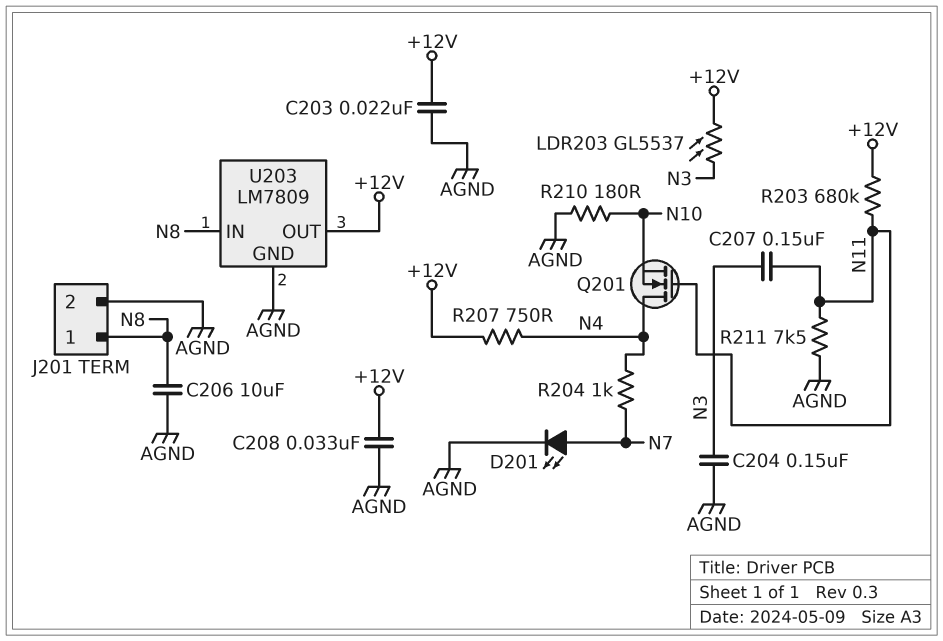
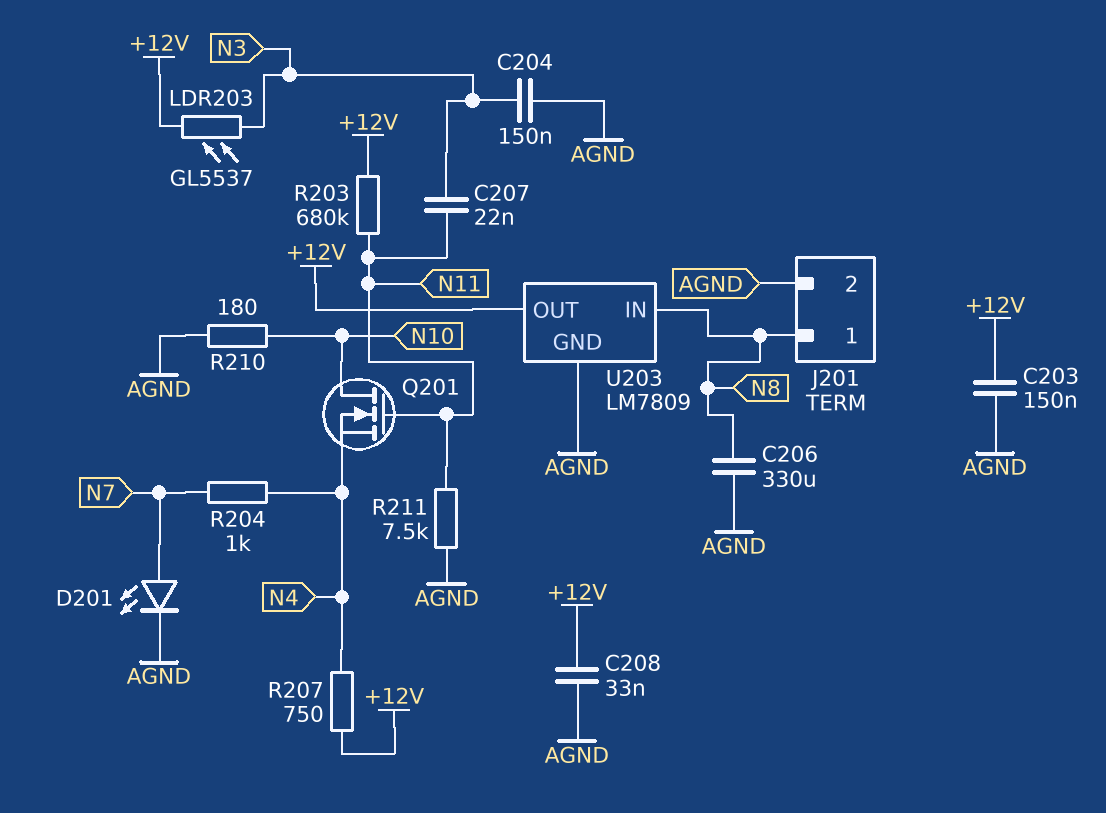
C203: 22nF (+12V, AGND) -> 150nF (+12V, AGND)
C206: 10uF (AGND, N8) -> 330uF (AGND, N8)
C207: 150nF (N3, N11) -> 22nF (N3, N11)
Q201: NMOS (G N11, D N4, S N10) -> NMOS (G N11, D N10, S N4)

